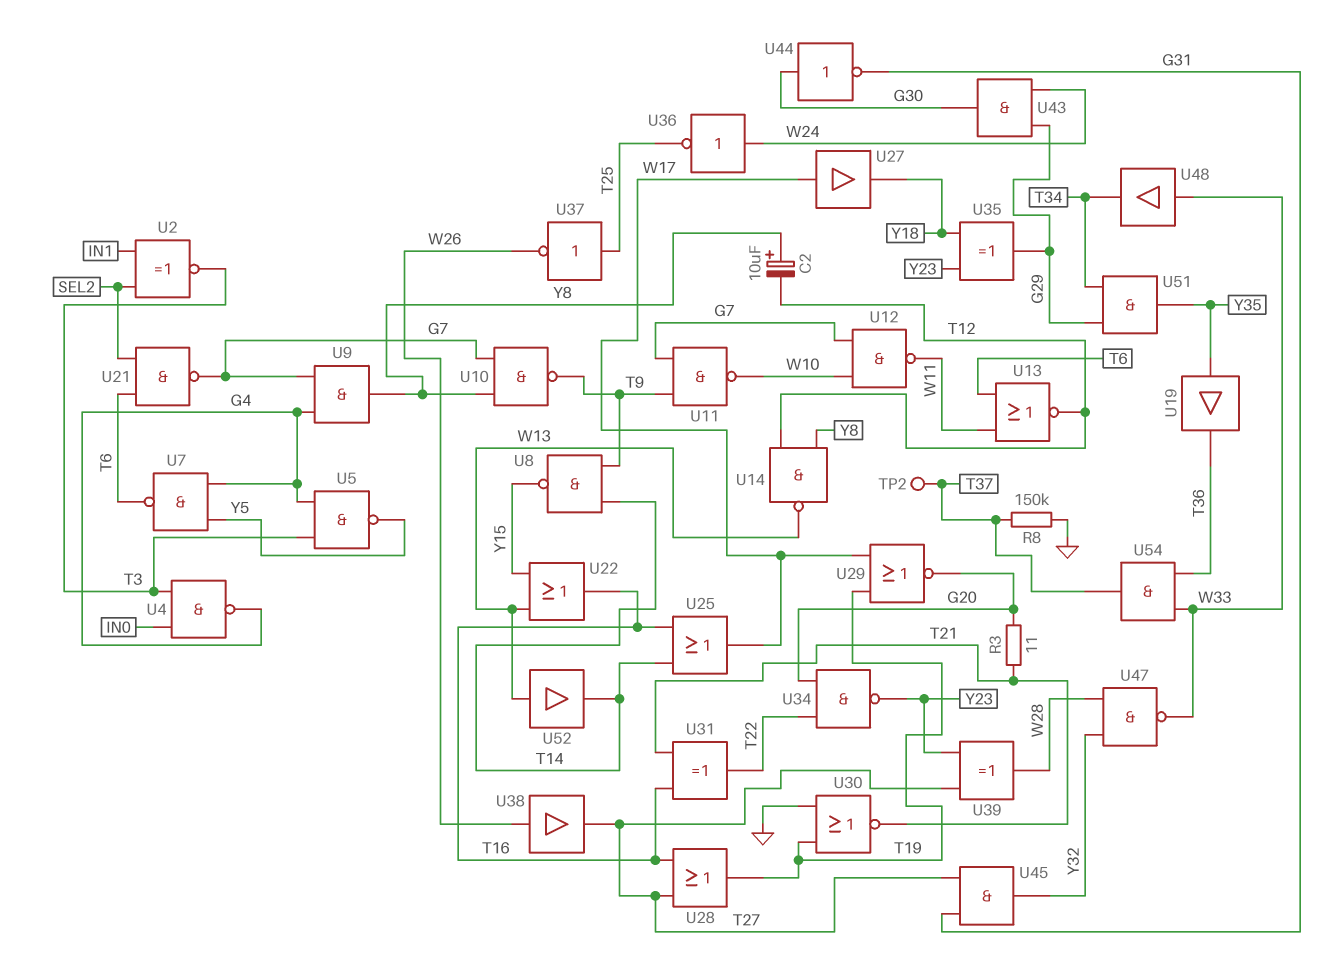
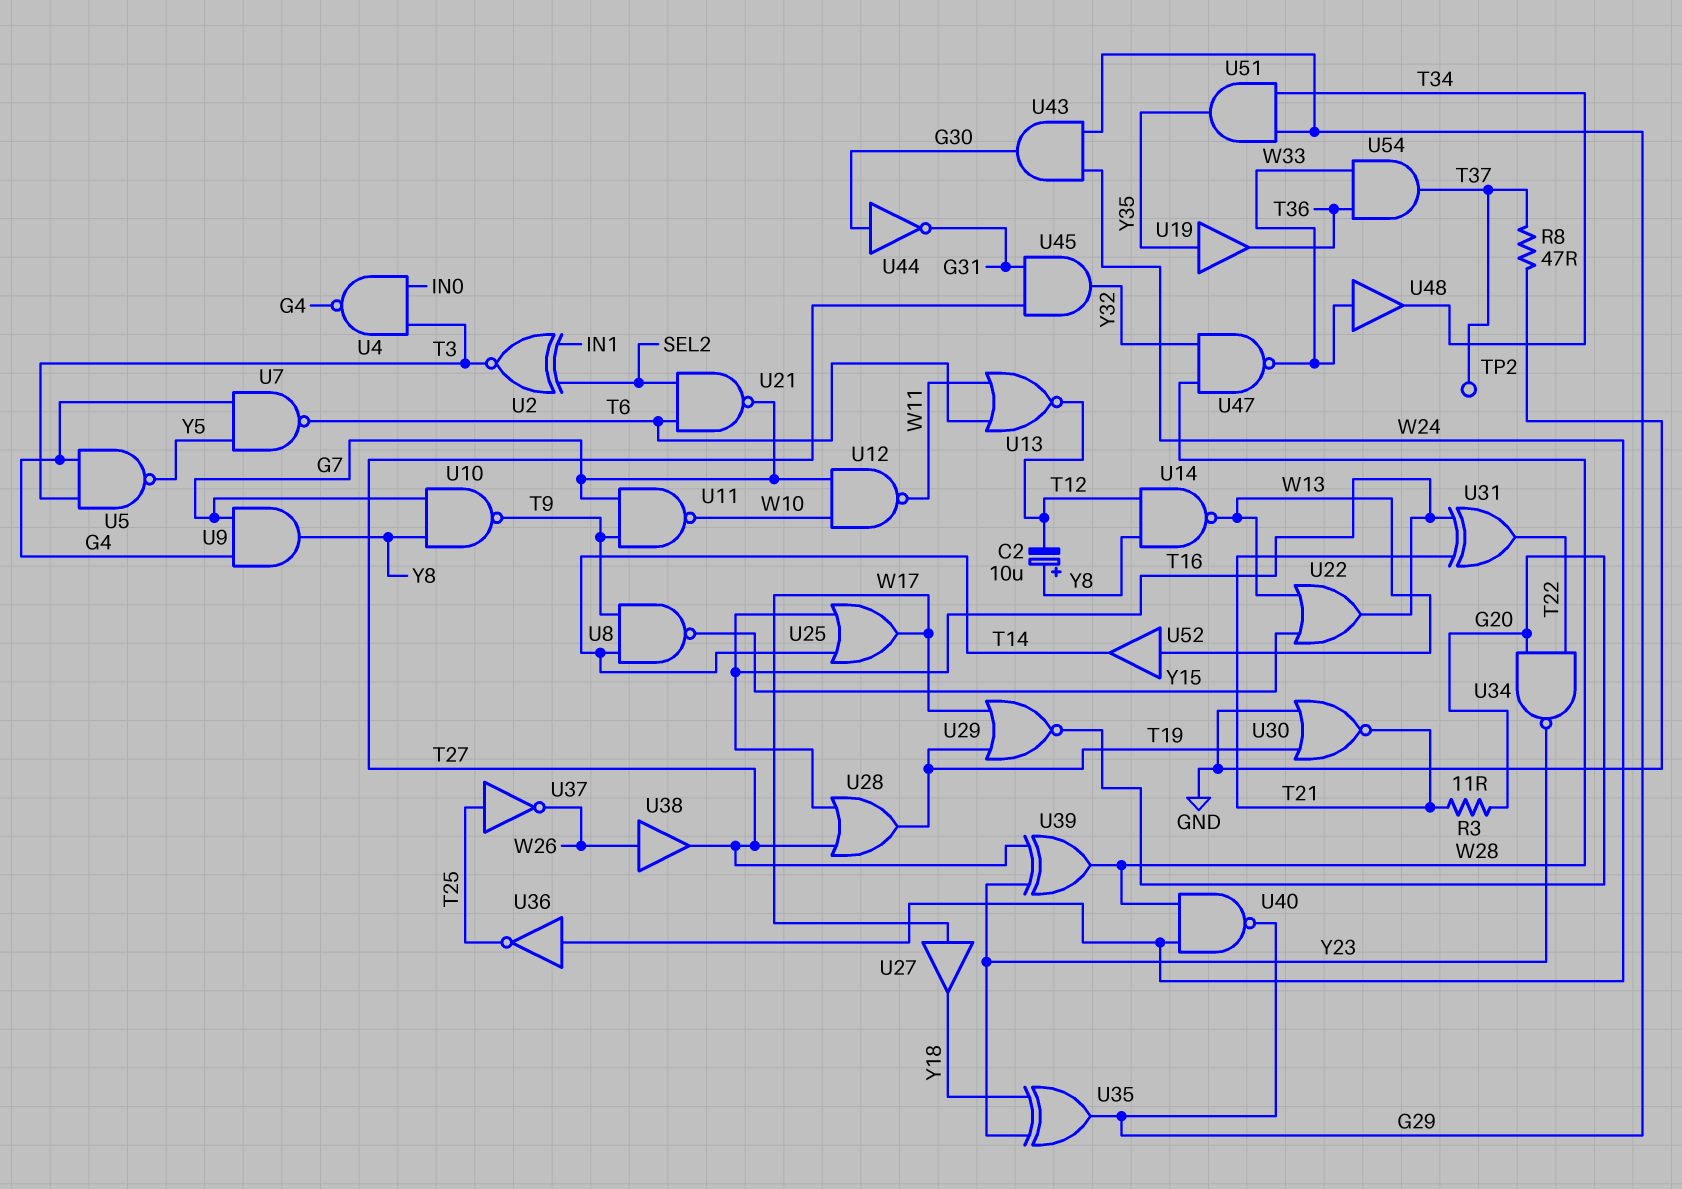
R8: 150k (GND, T37) -> 47 (GND, T37)
U40: none -> NAND (in W24, in W28, out G29)

